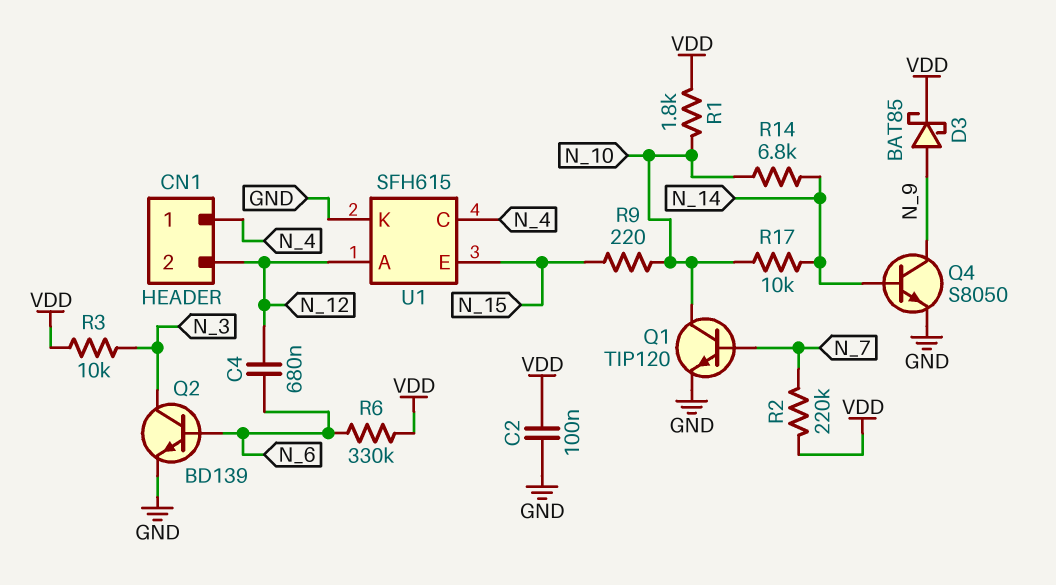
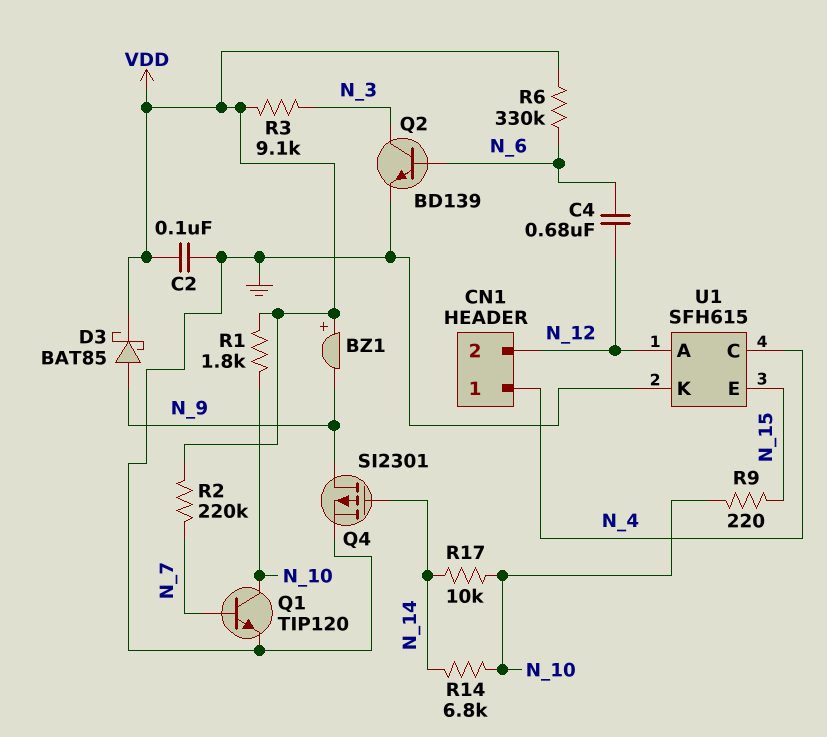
BZ1: none -> buzzer (plus VDD, minus N_9)
Q4: NPN S8050 (B N_14, C N_9, E GND) -> PMOS SI2301 (G N_14, D N_9, S GND)
R3: 10k (N_3, VDD) -> 9.1k (N_3, VDD)

